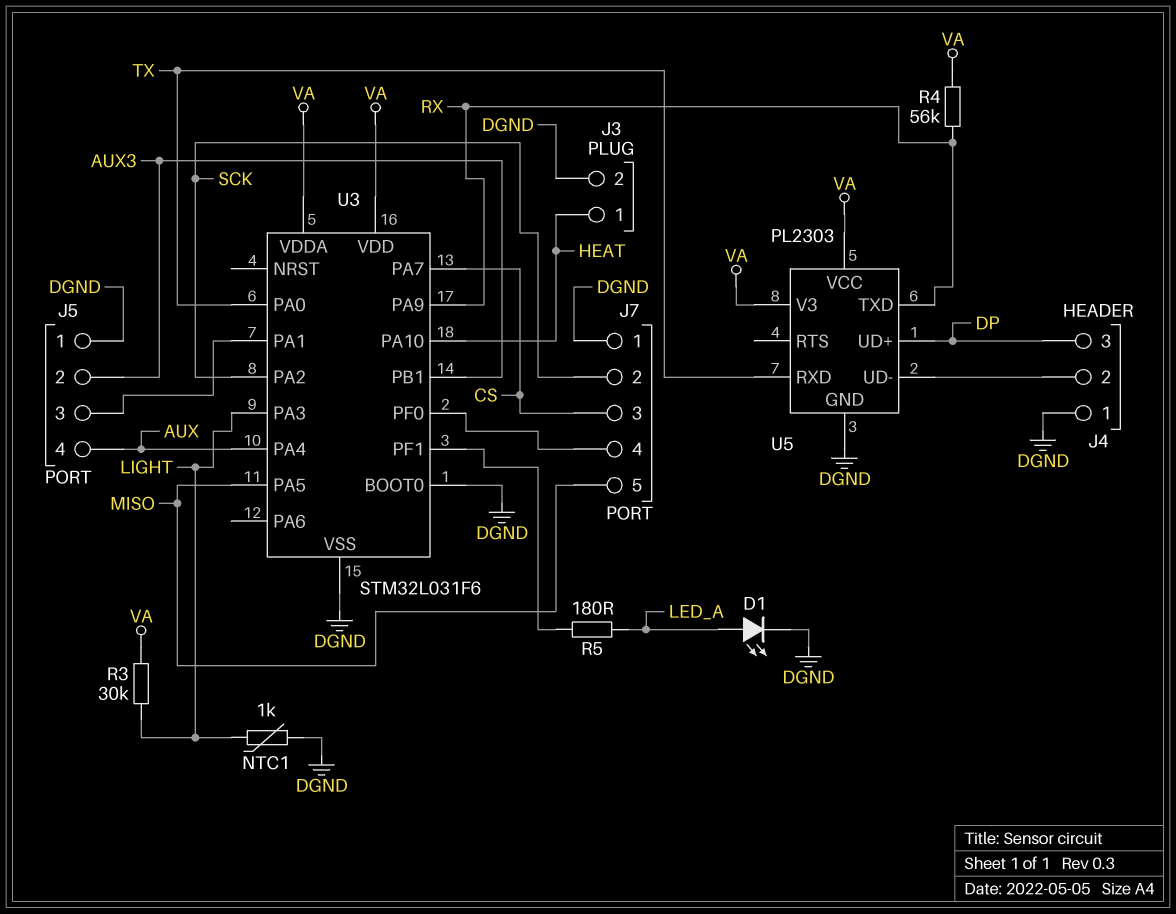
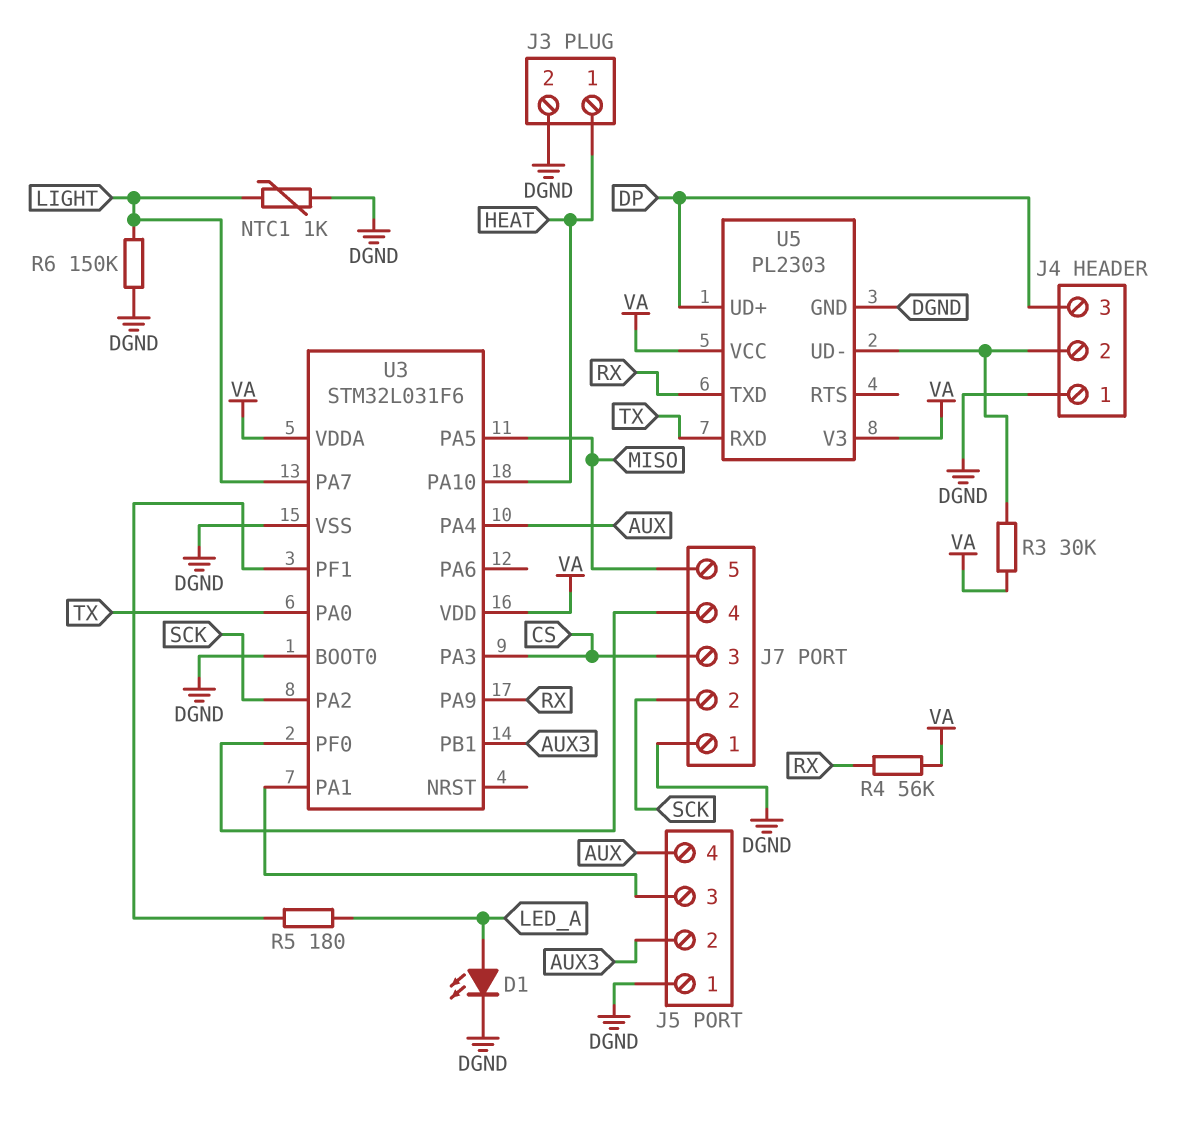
R3: 30k (LIGHT, VA) -> 30k (J4/2, VA)
R6: none -> 150k (DGND, LIGHT)
U3 pin PA3: LIGHT -> CS
U3 pin PA7: CS -> LIGHT

